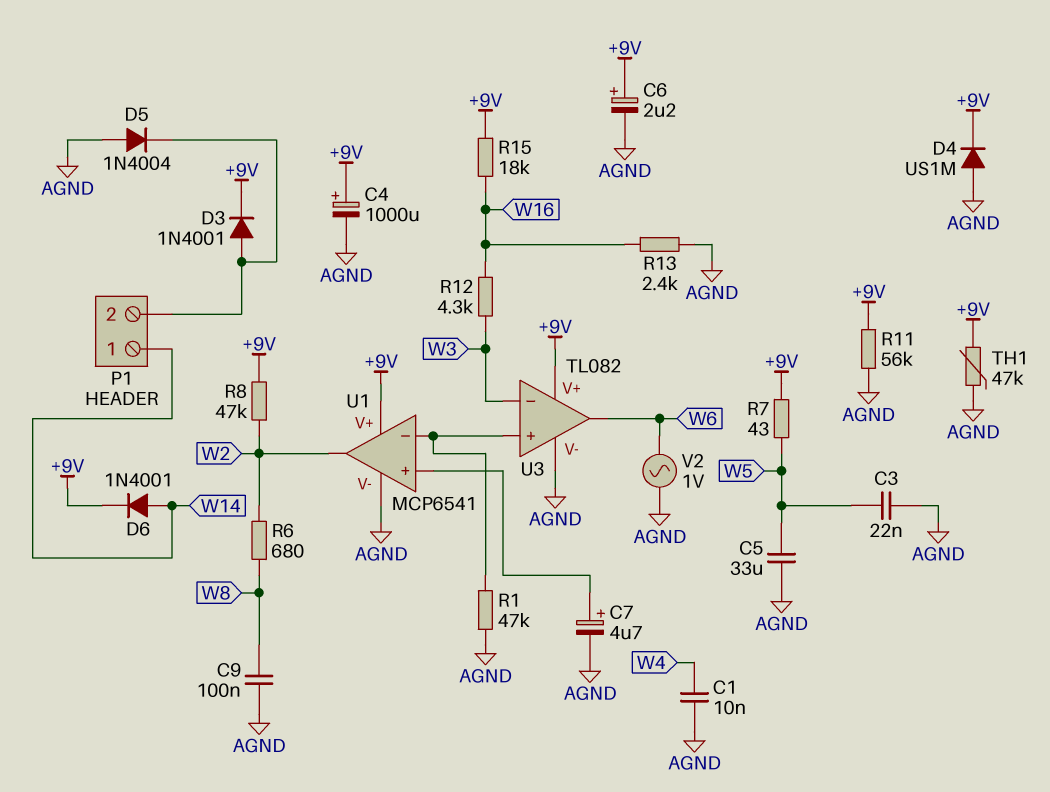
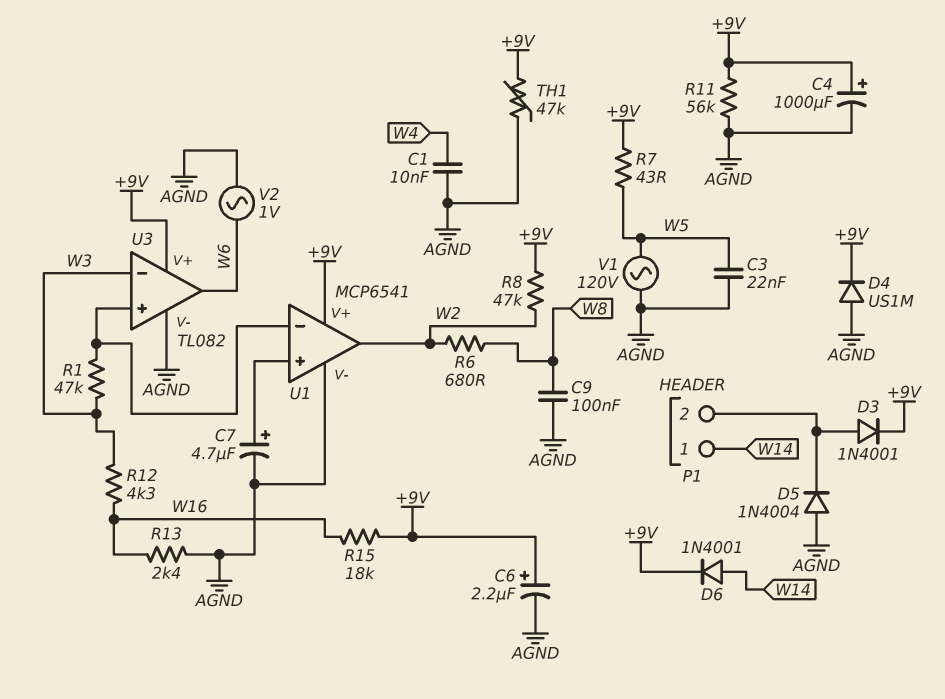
C5: 33uF (AGND, W5) -> none
R1: 47k (AGND, U1/in-) -> 47k (U1/in-, W3)
V1: none -> AC 120V (AGND, W5)

